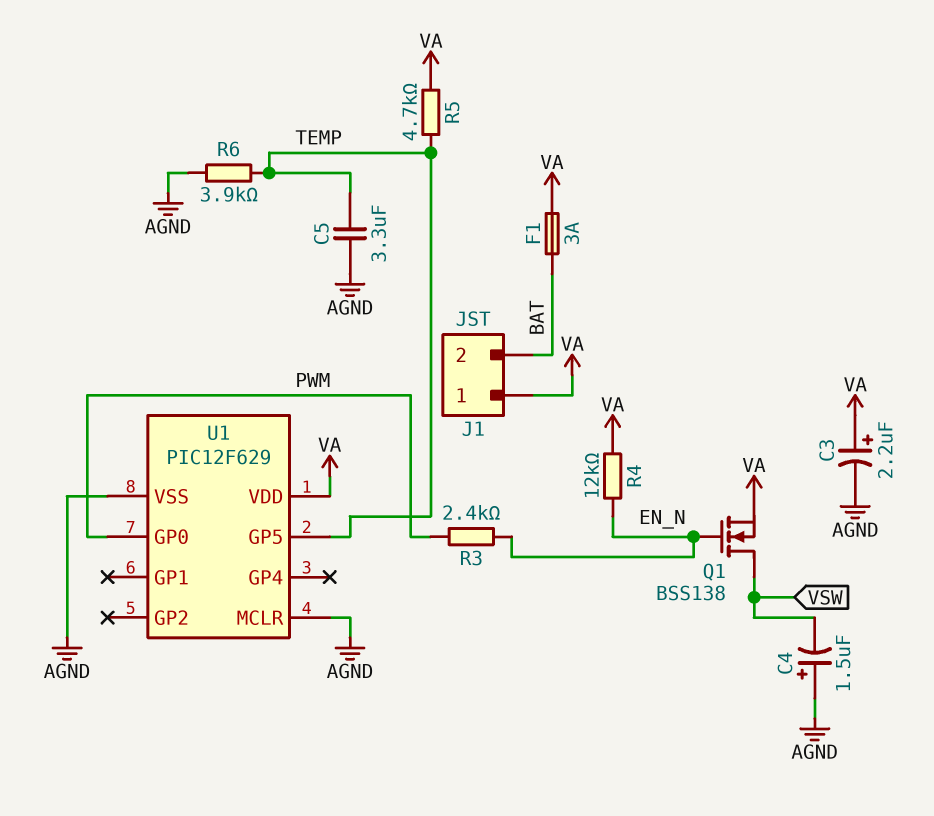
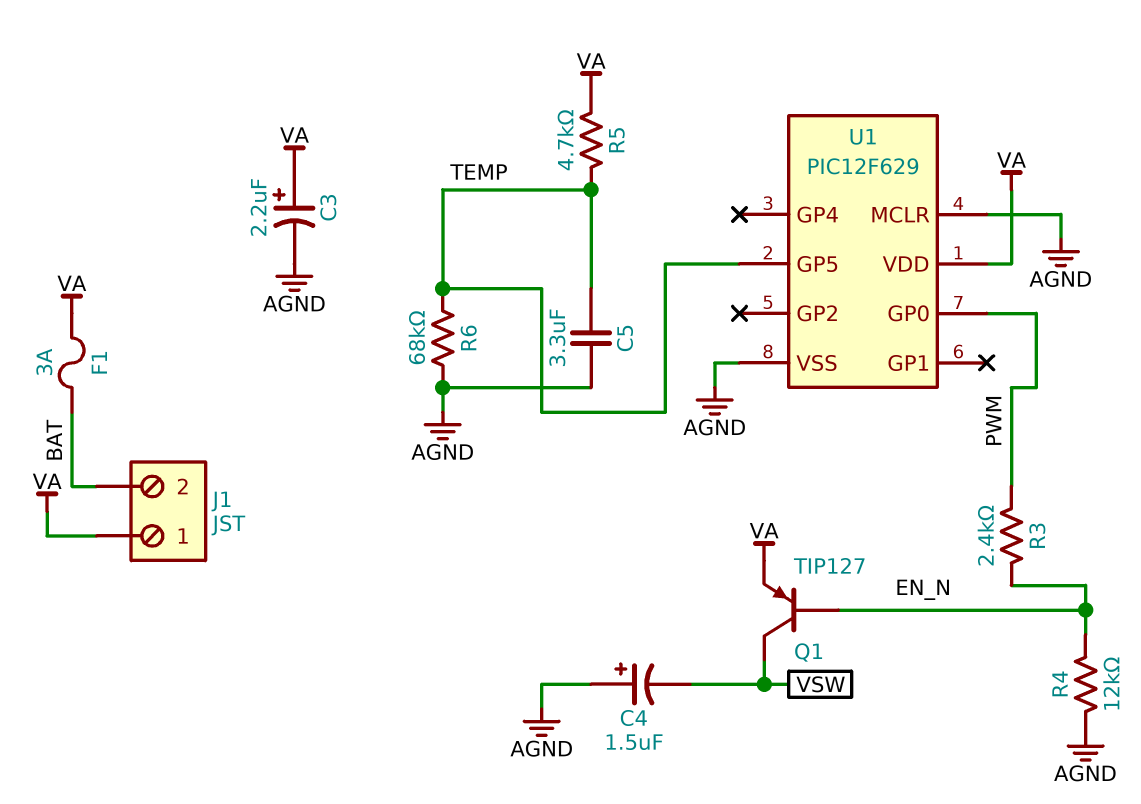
Q1: NMOS BSS138 (G EN_N, D VSW, S VA) -> PNP TIP127 (B EN_N, C VSW, E VA)
R4: 12k (EN_N, VA) -> 12k (AGND, EN_N)
R6: 3.9k (AGND, TEMP) -> 68k (AGND, TEMP)

